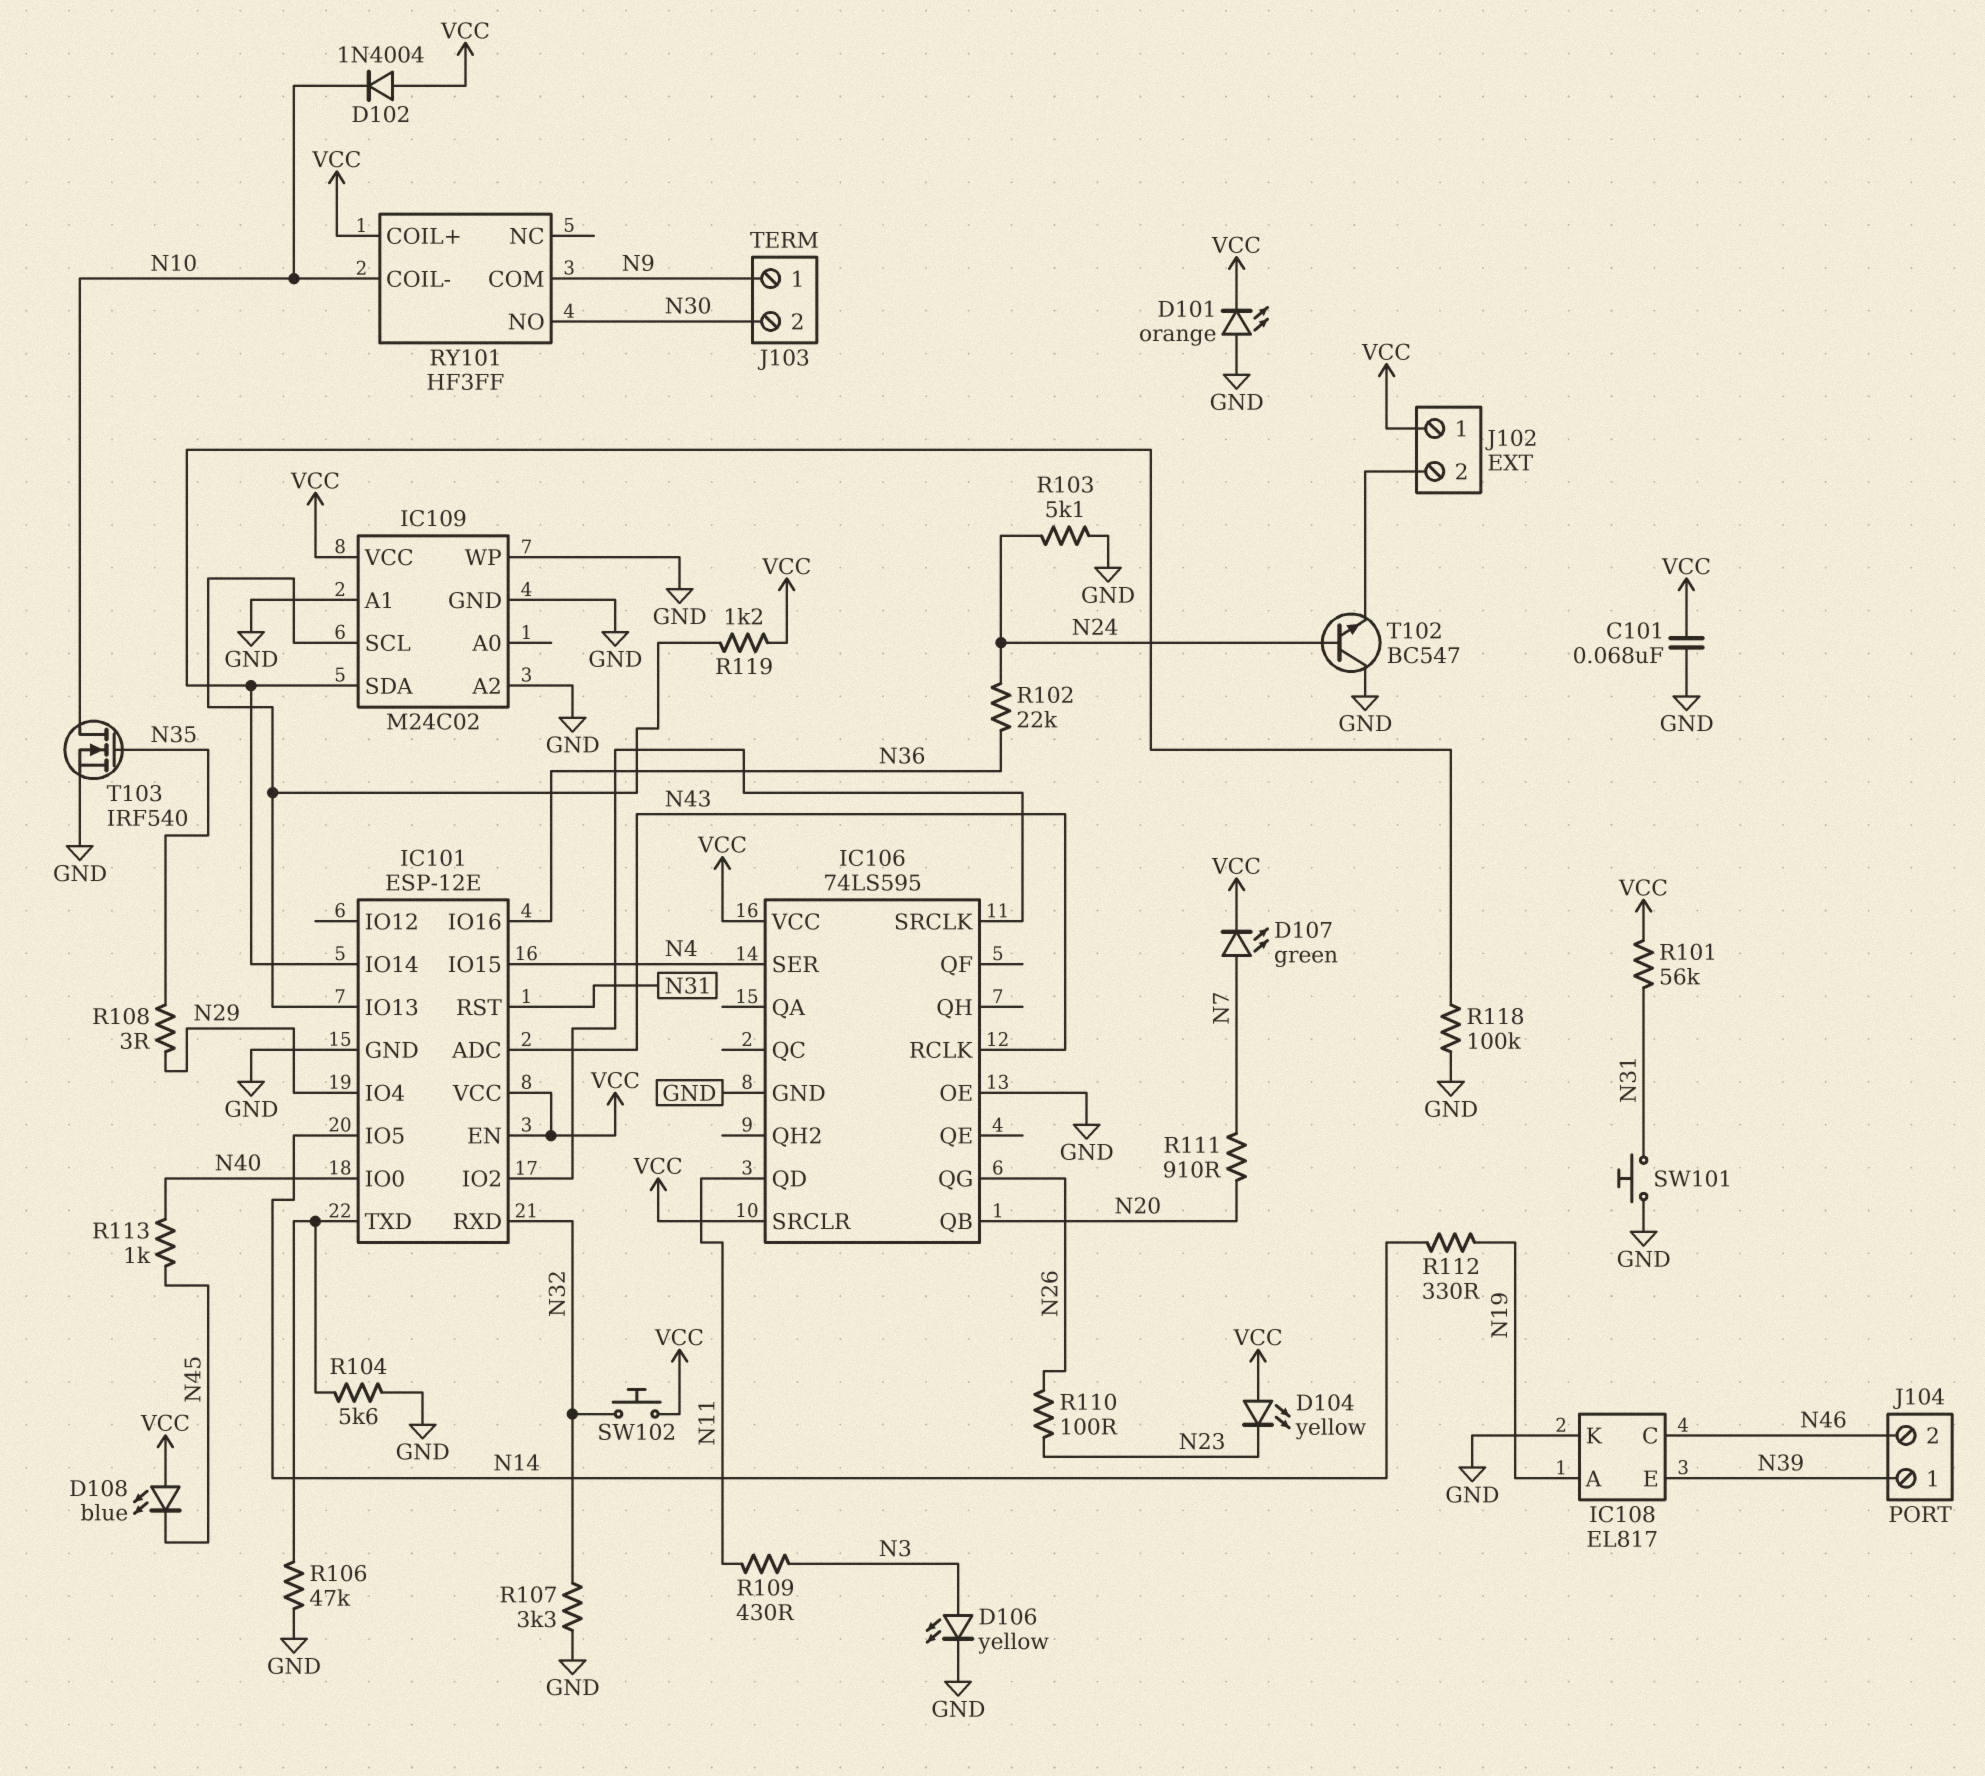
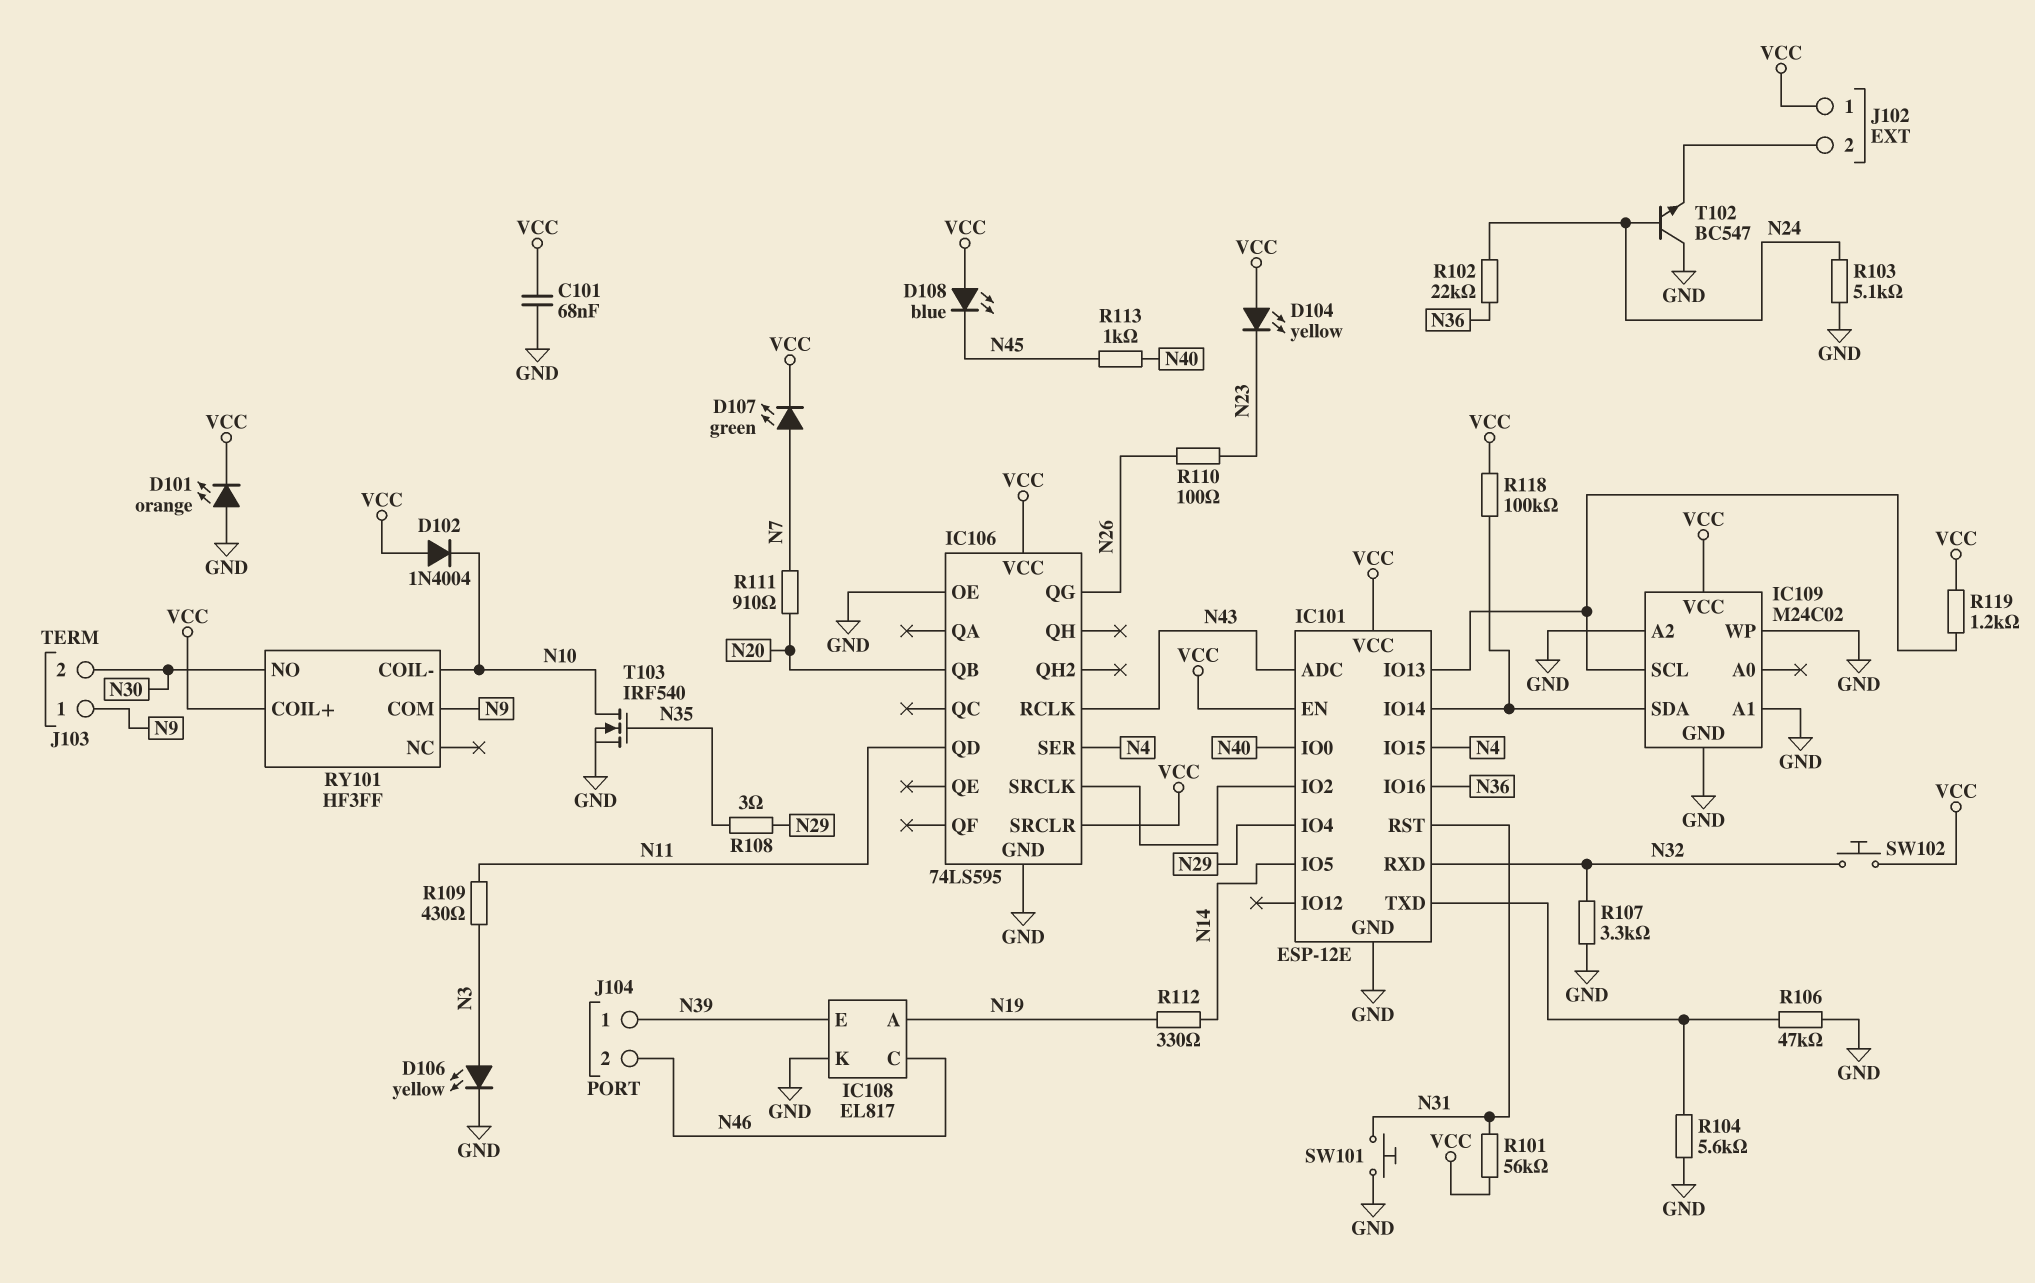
R118: 100k (GND, IC101/IO14) -> 100k (IC101/IO14, VCC)

